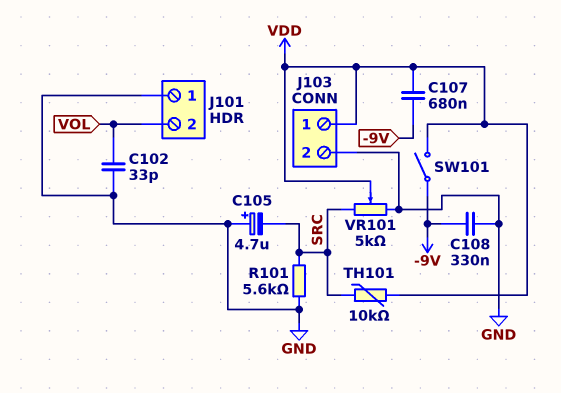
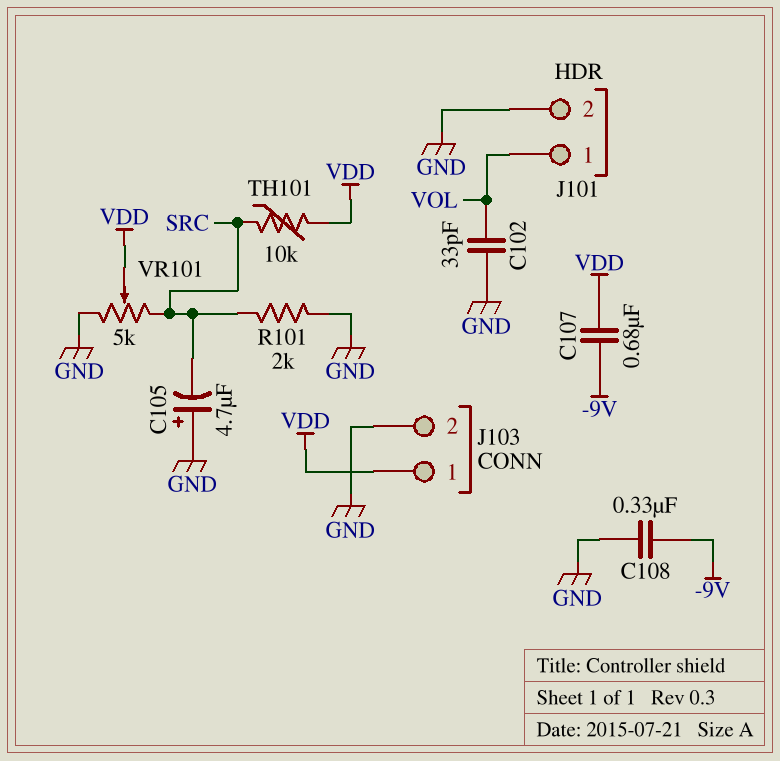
J101 pin 1: GND -> VOL
J101 pin 2: VOL -> GND
R101: 5.6k (GND, SRC) -> 2k (GND, SRC)
SW101: switch (-9V, VDD) -> none

